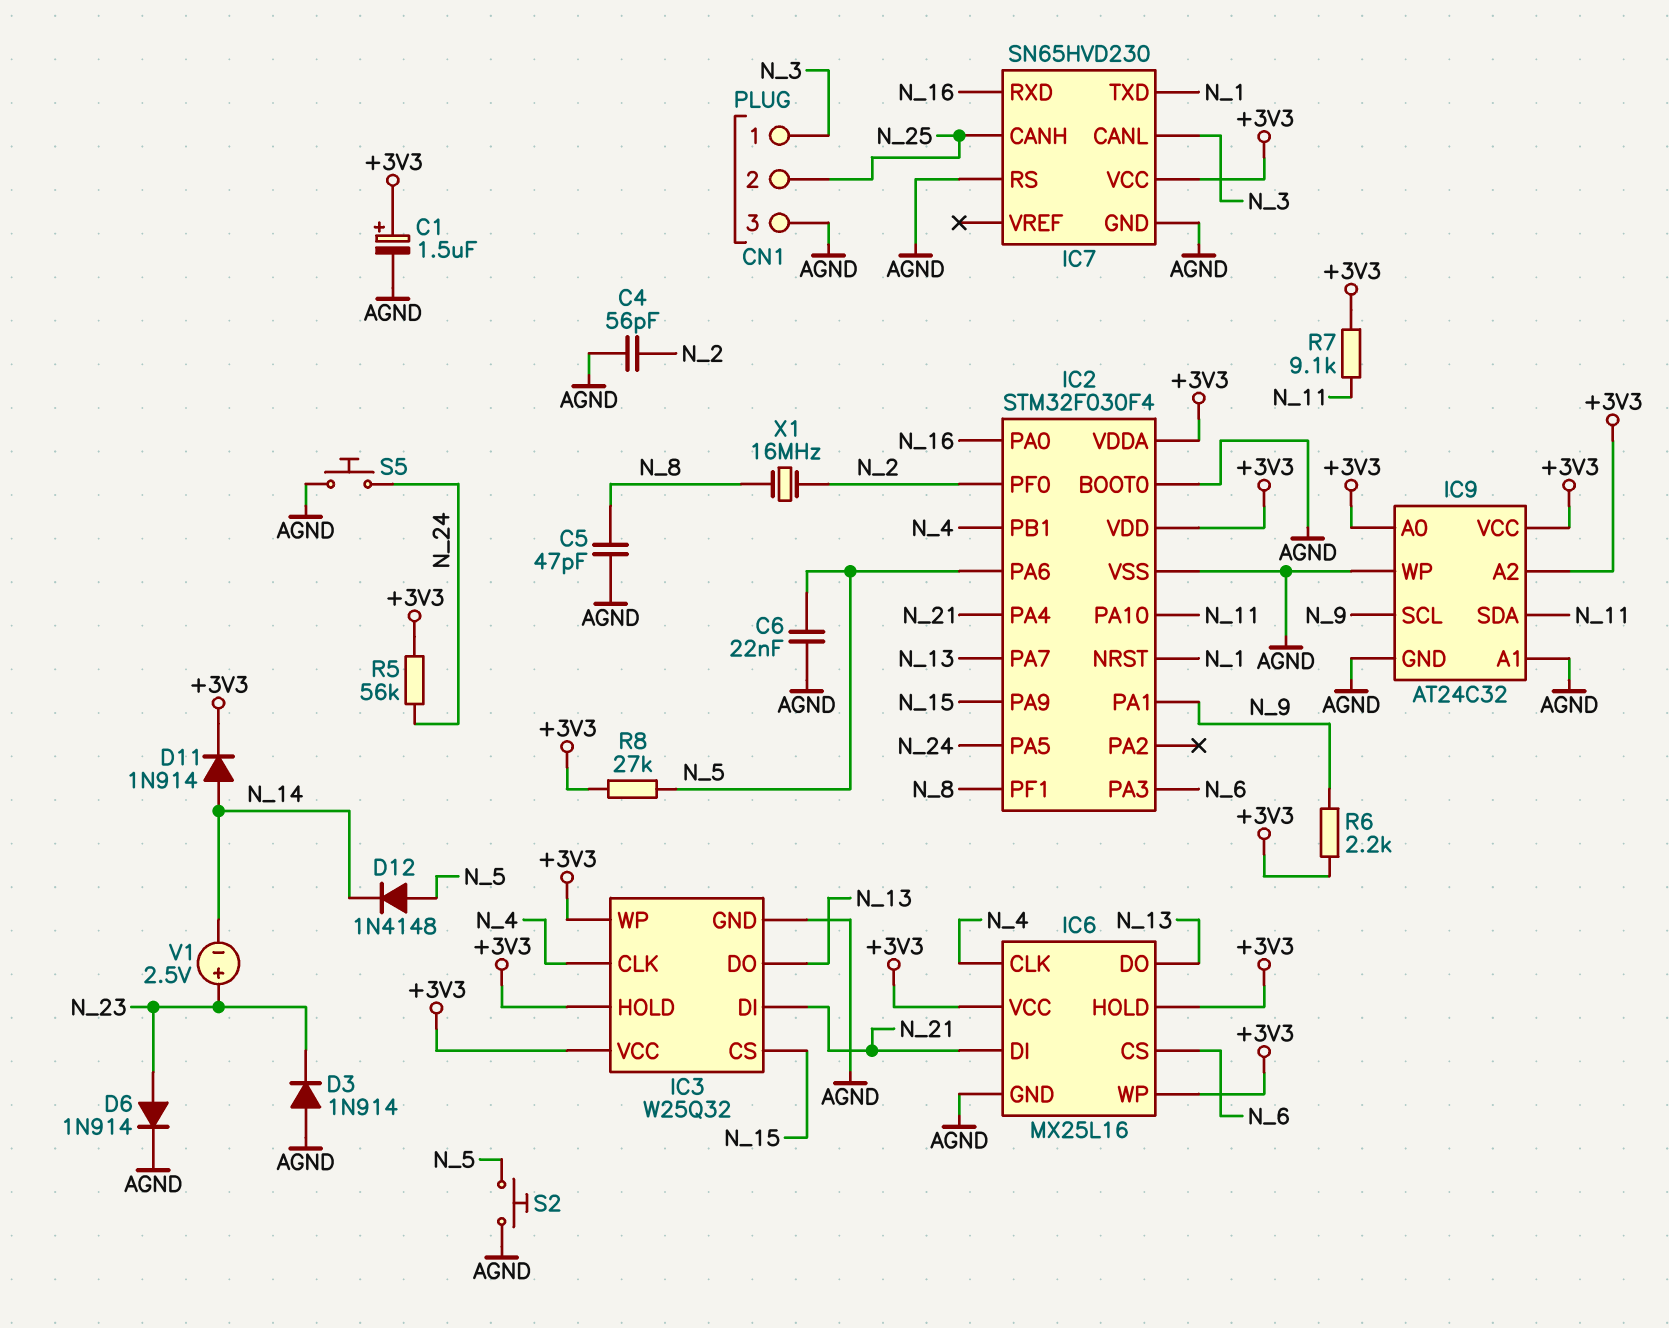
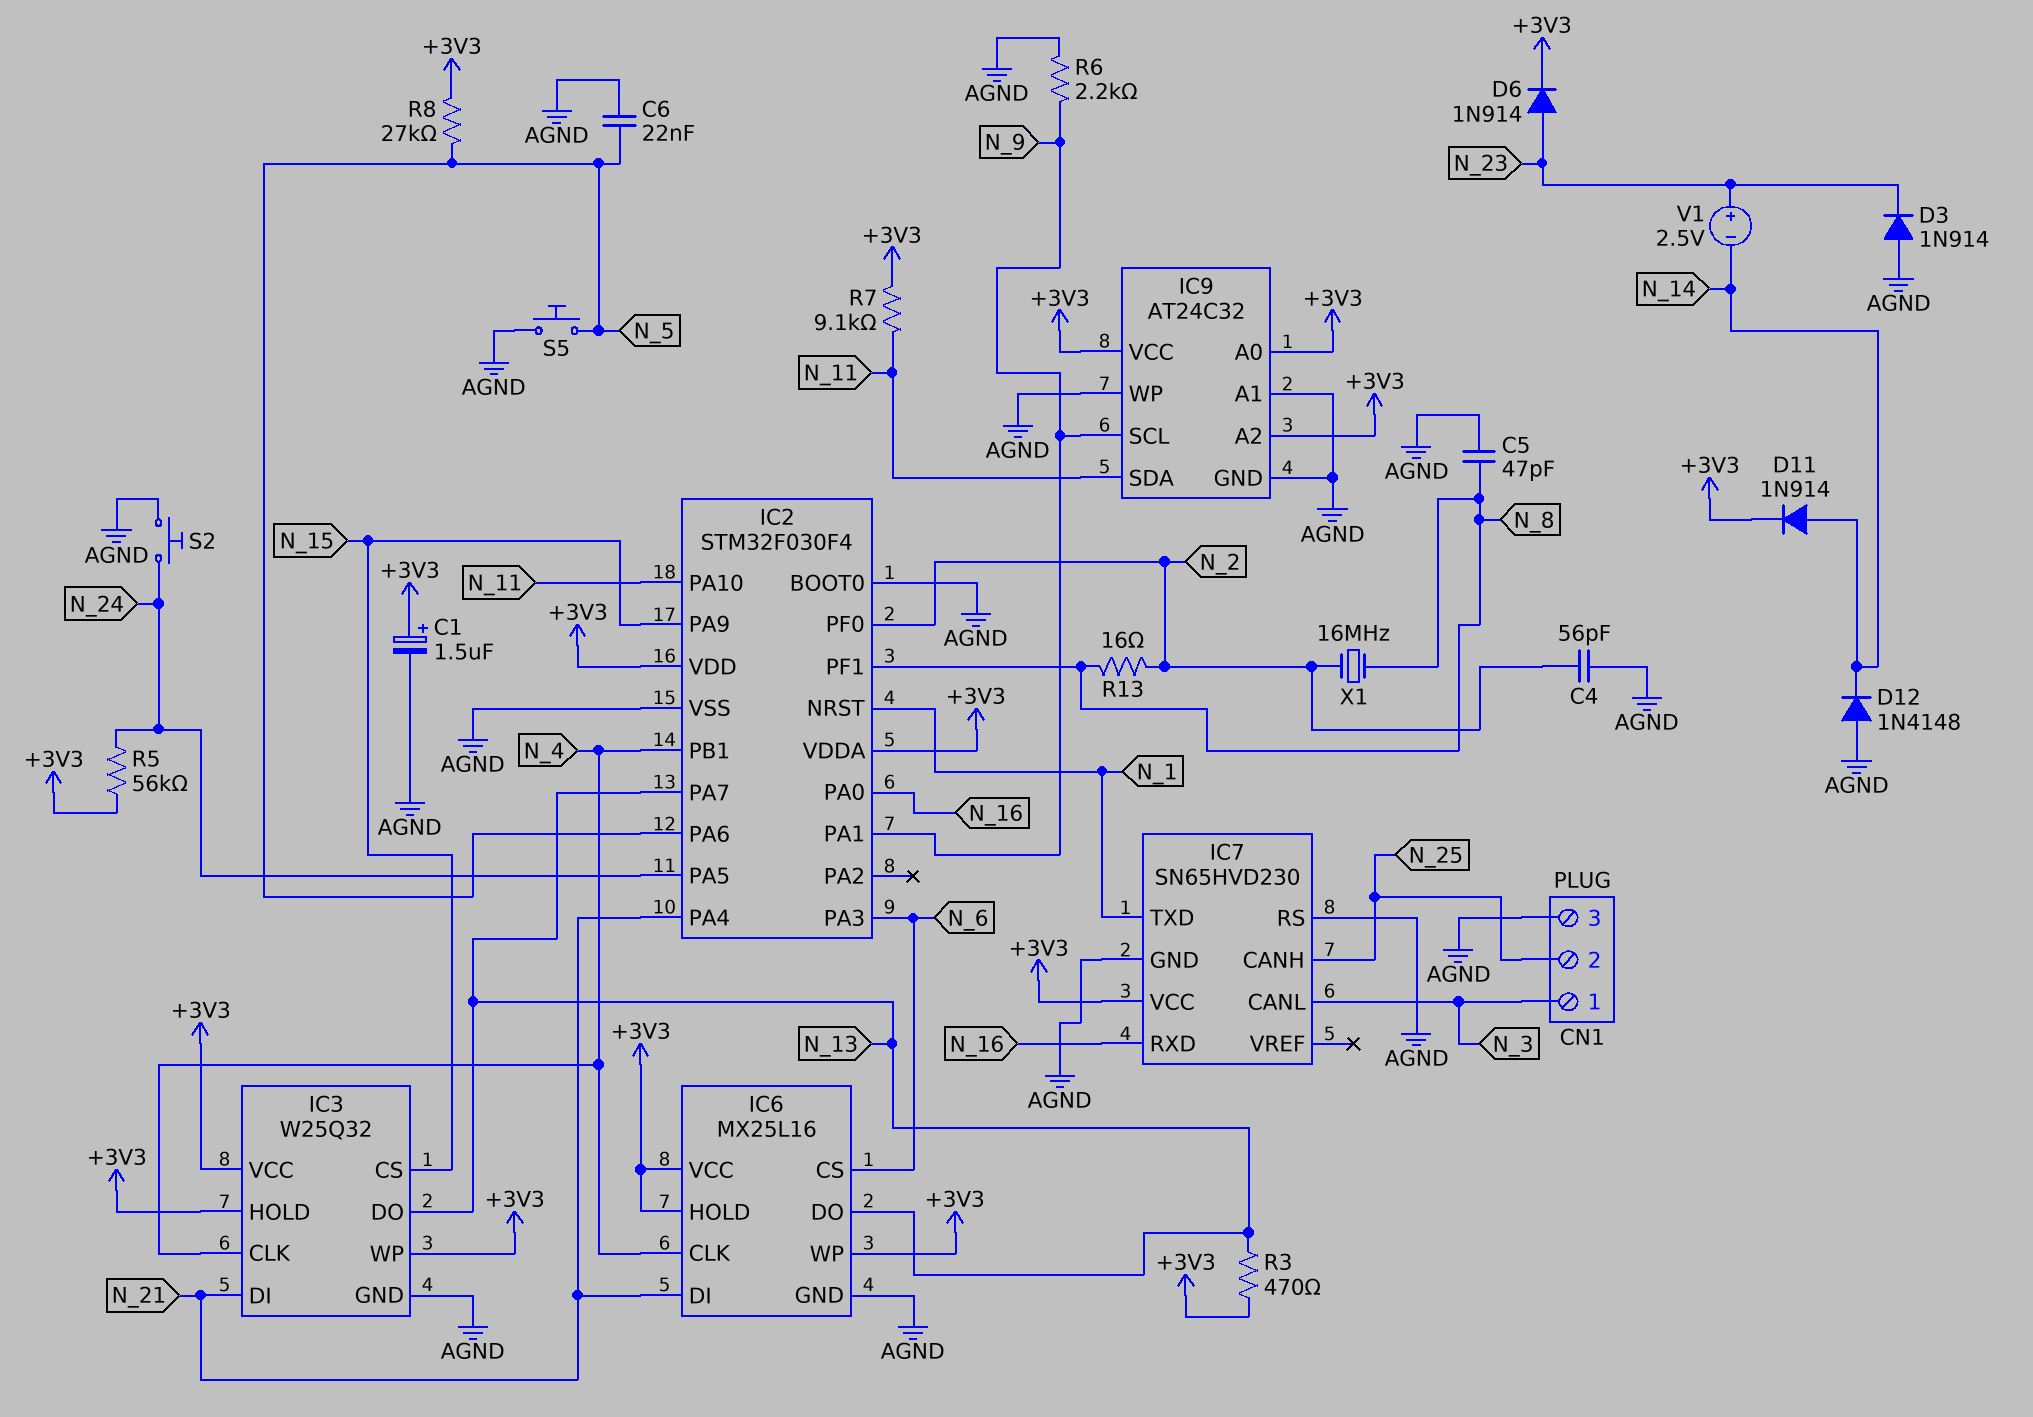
D6: diode 1N914 (A N_23, K AGND) -> diode 1N914 (A N_23, K +3V3)
D12: diode 1N4148 (A N_5, K N_14) -> diode 1N4148 (A AGND, K N_14)
R3: none -> 470 (+3V3, N_13)
R6: 2.2k (+3V3, N_9) -> 2.2k (AGND, N_9)
R13: none -> 16 (N_2, N_8)
S2: button (AGND, N_5) -> button (AGND, N_24)
S5: button (AGND, N_24) -> button (AGND, N_5)

